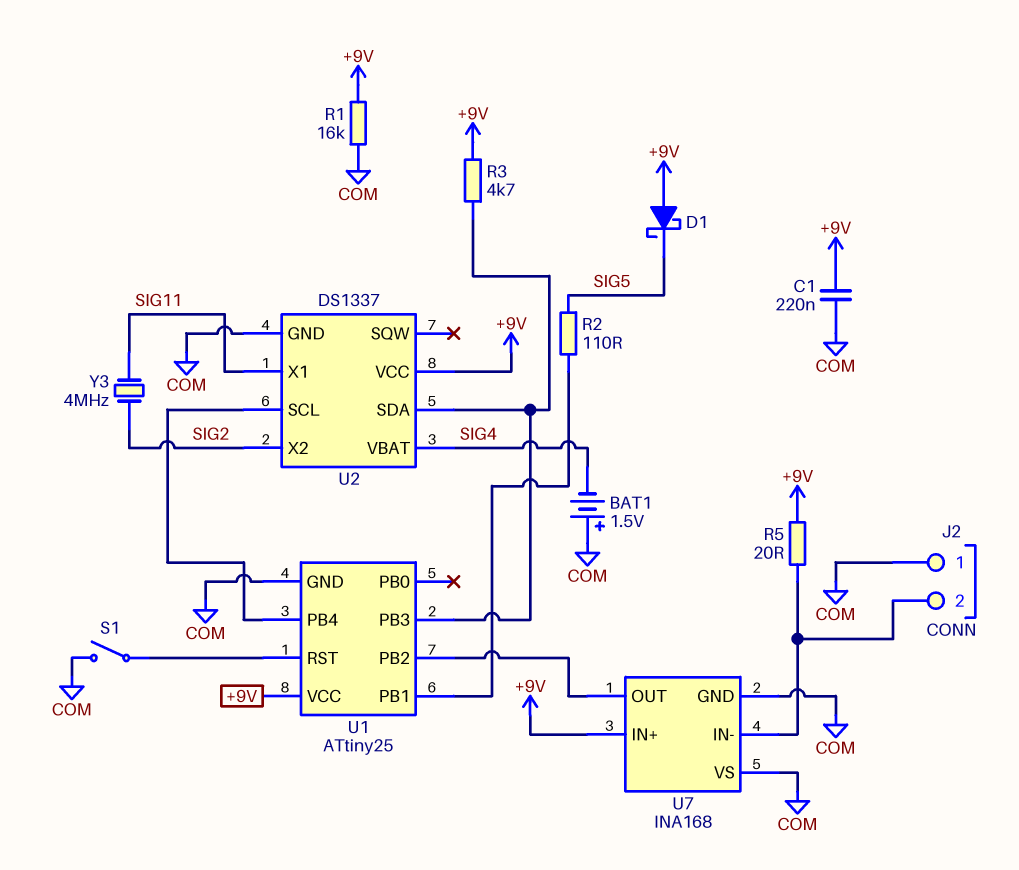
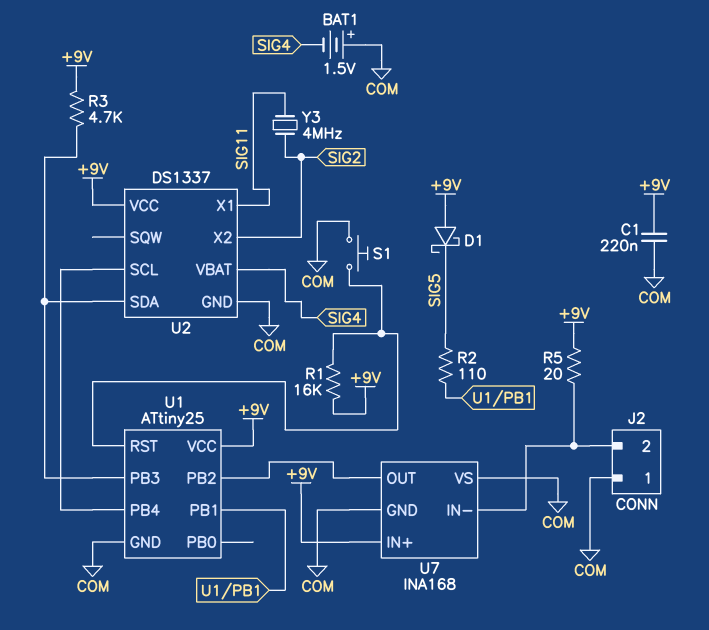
R1: 16k (+9V, COM) -> 16k (+9V, U1/RST)
S1: switch (COM, U1/RST) -> button (COM, U1/RST)

